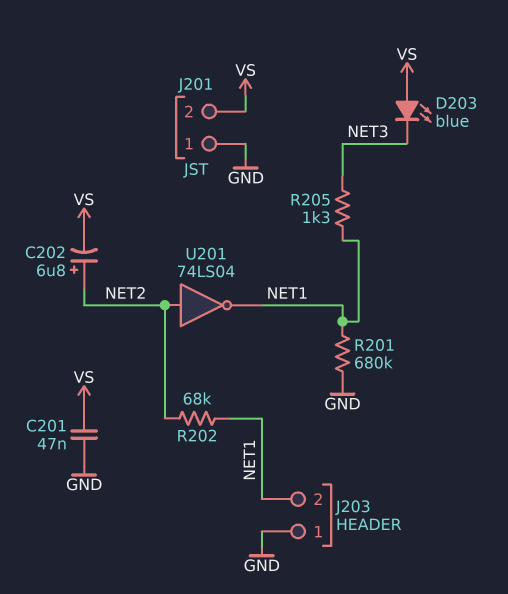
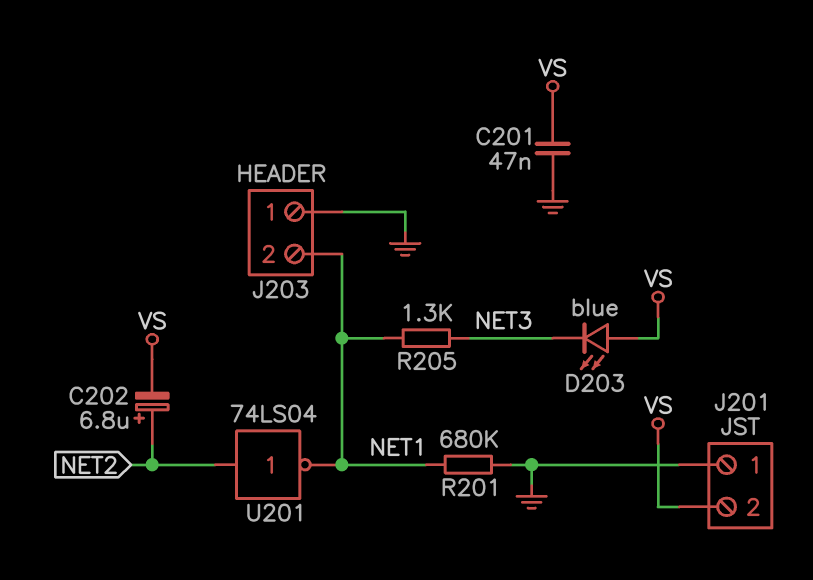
R202: 68k (NET1, NET2) -> none

